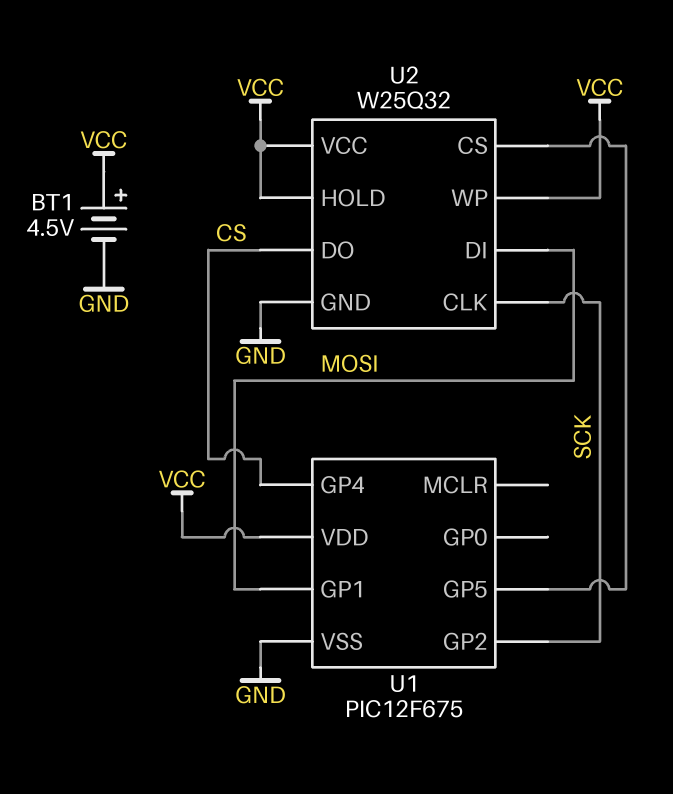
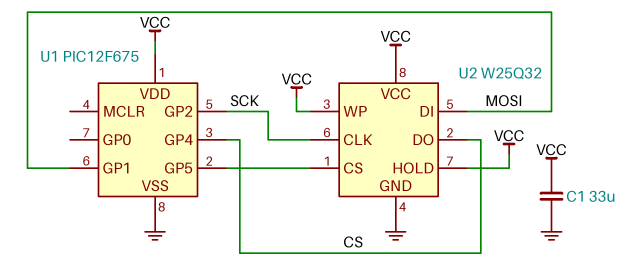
BT1: 4.5V (plus VCC, minus GND) -> none
C1: none -> 33uF (GND, VCC)

